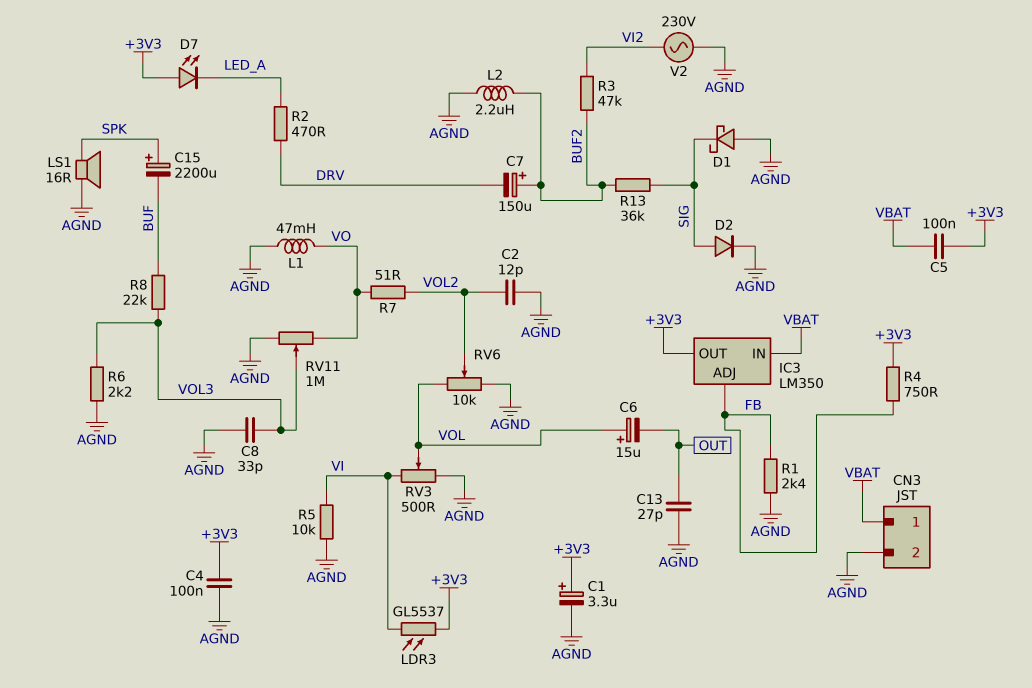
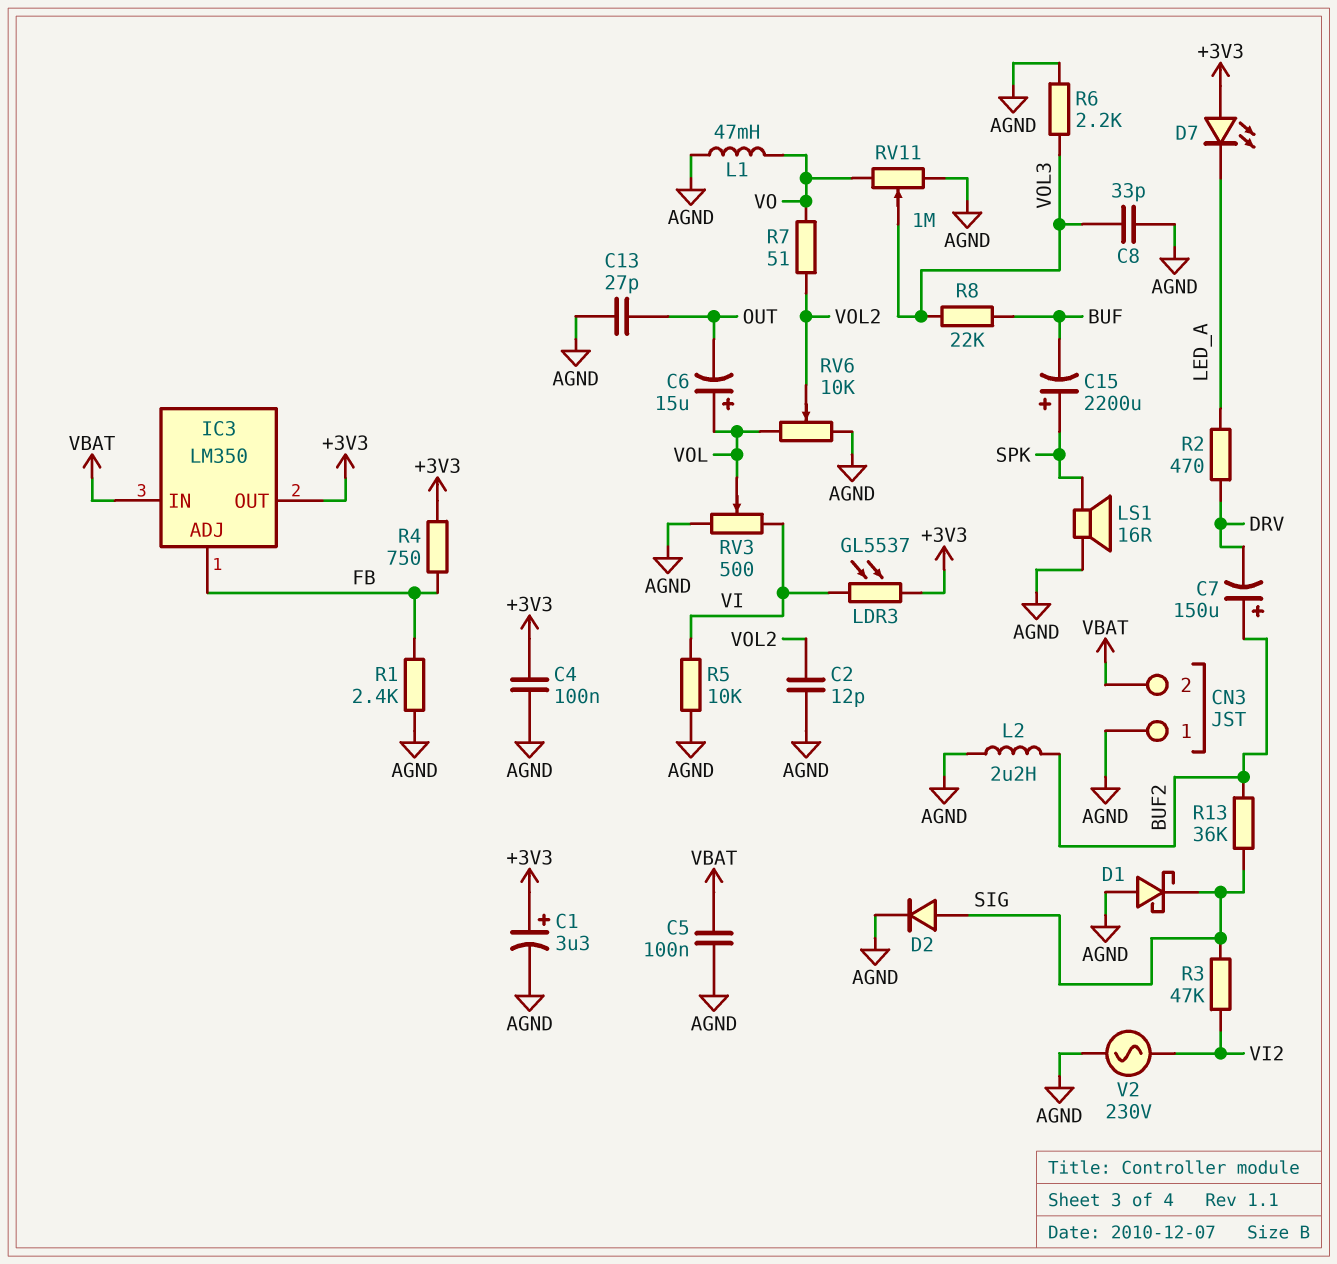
C5: 100nF (+3V3, VBAT) -> 100nF (AGND, VBAT)
CN3 pin 1: VBAT -> AGND
CN3 pin 2: AGND -> VBAT
R3: 47k (BUF2, VI2) -> 47k (SIG, VI2)

